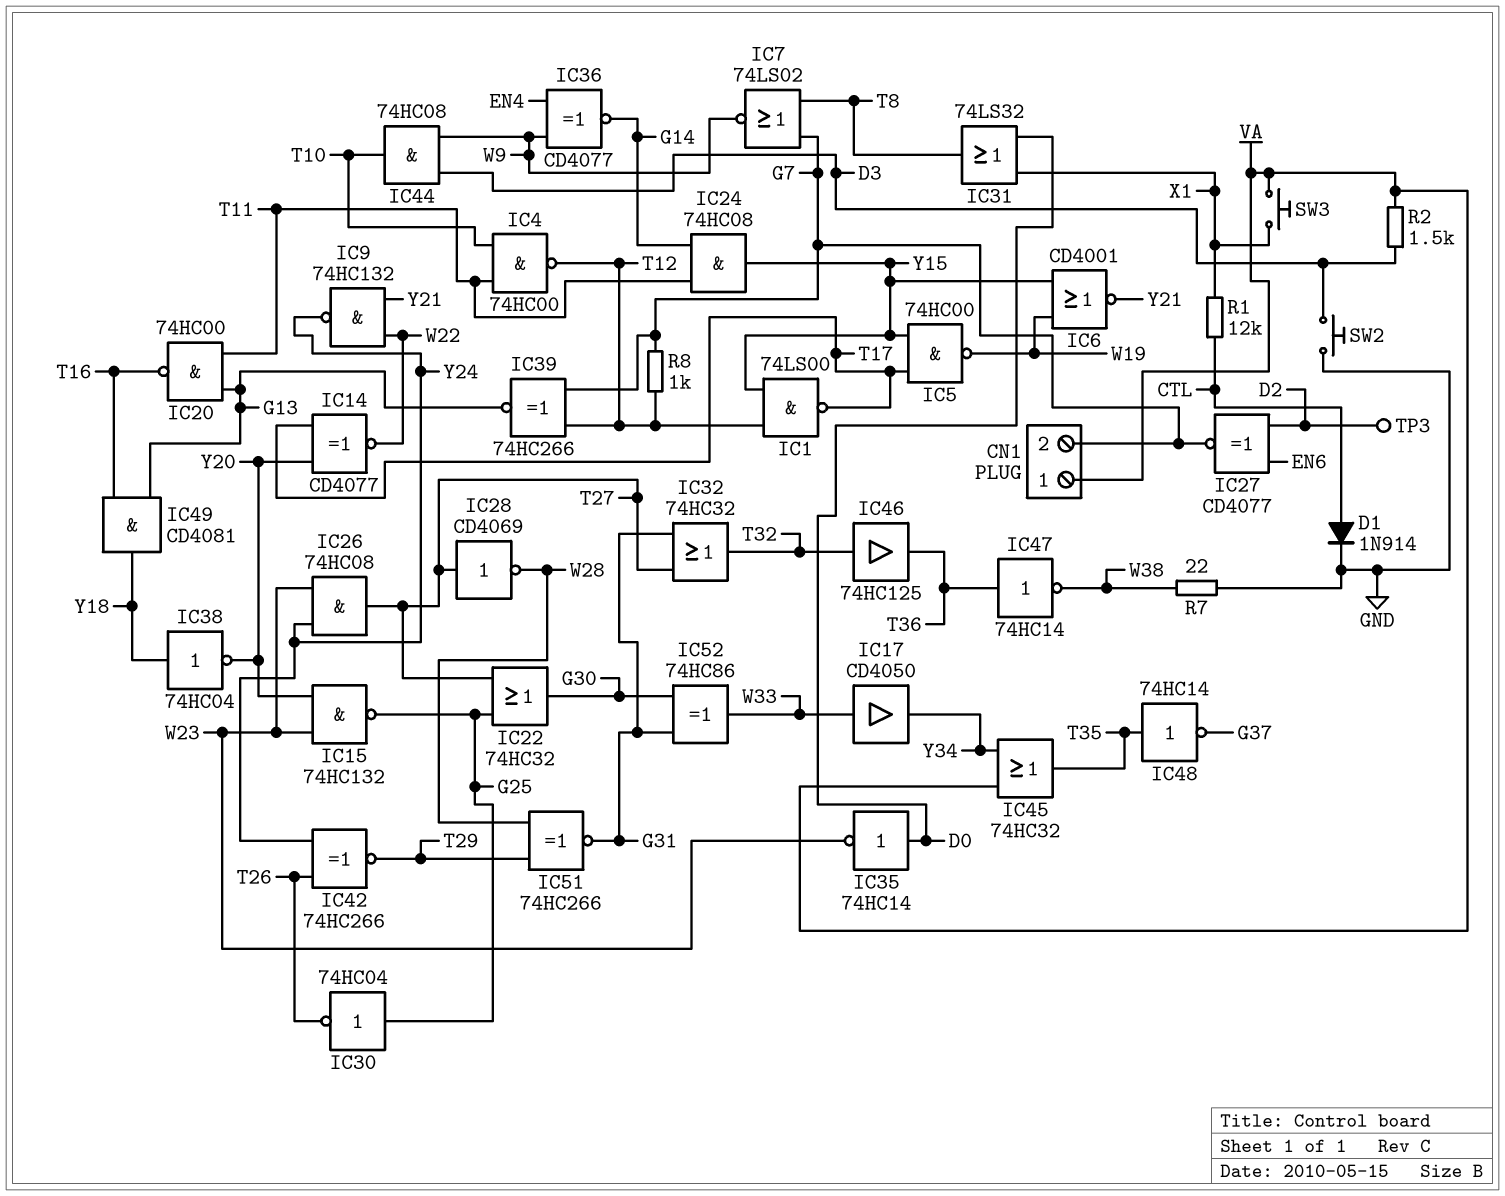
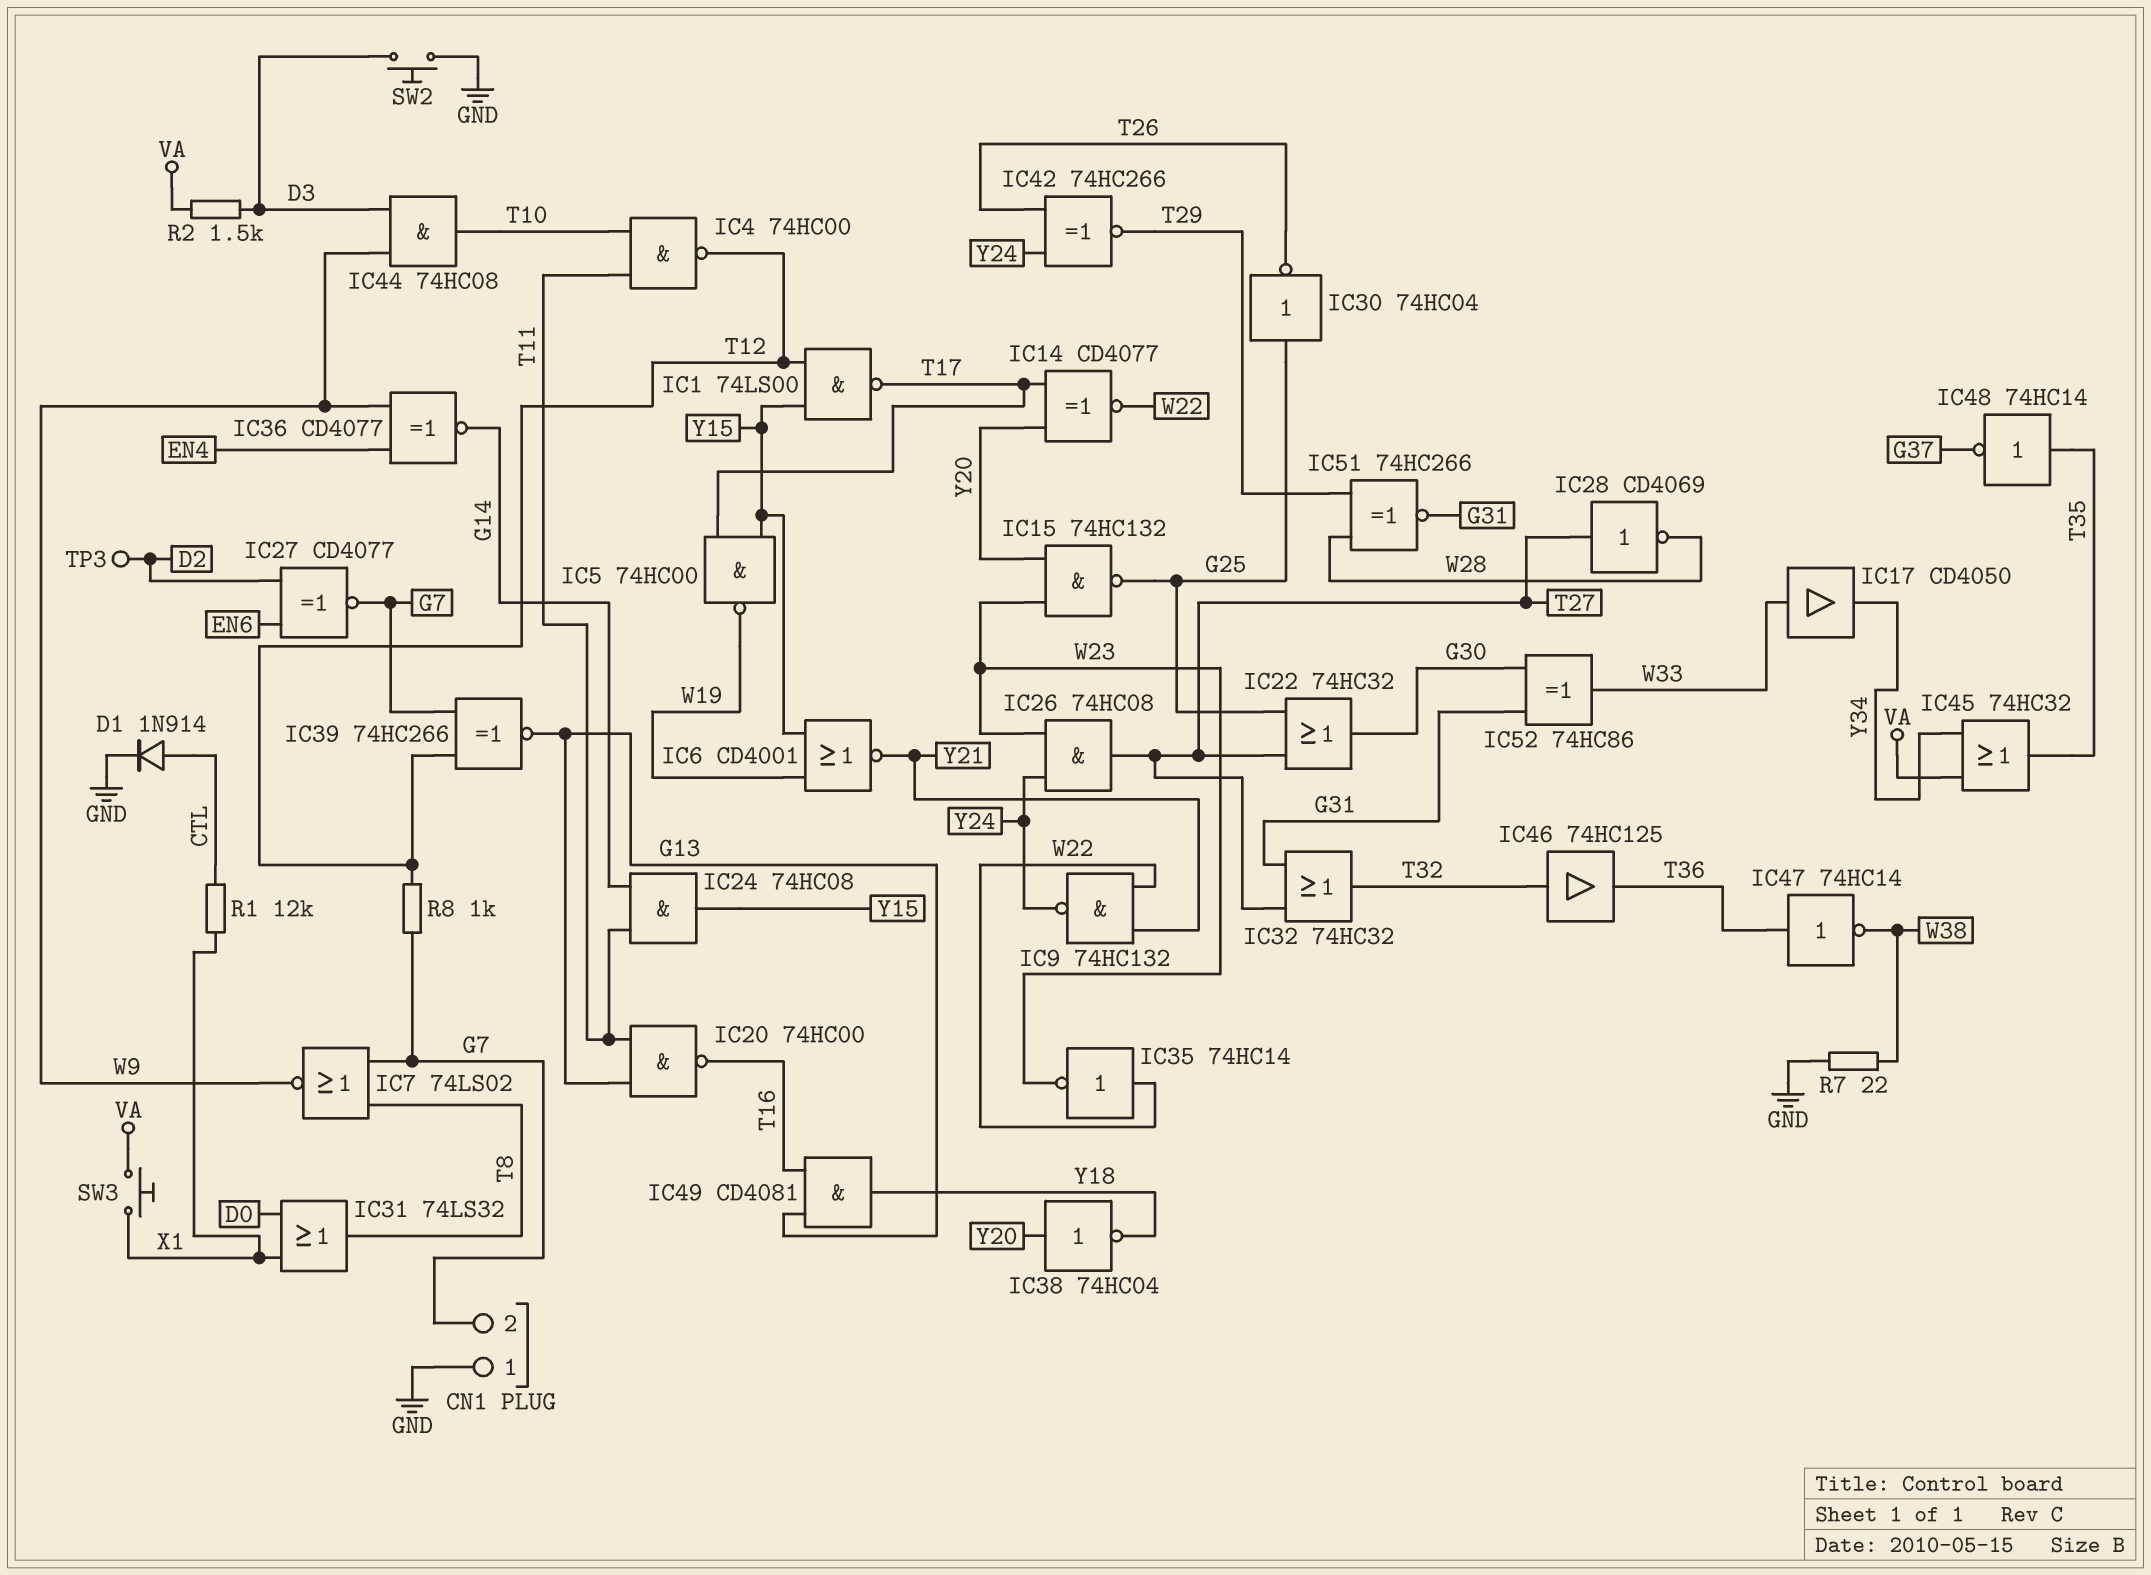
CN1 pin 1: VA -> GND
IC35: NOT 74HC14 (in D0, out W23) -> NOT 74HC14 (in W22, out W23)
IC38: NOT 74HC04 (in Y18, out Y20) -> NOT 74HC04 (in Y20, out Y18)

